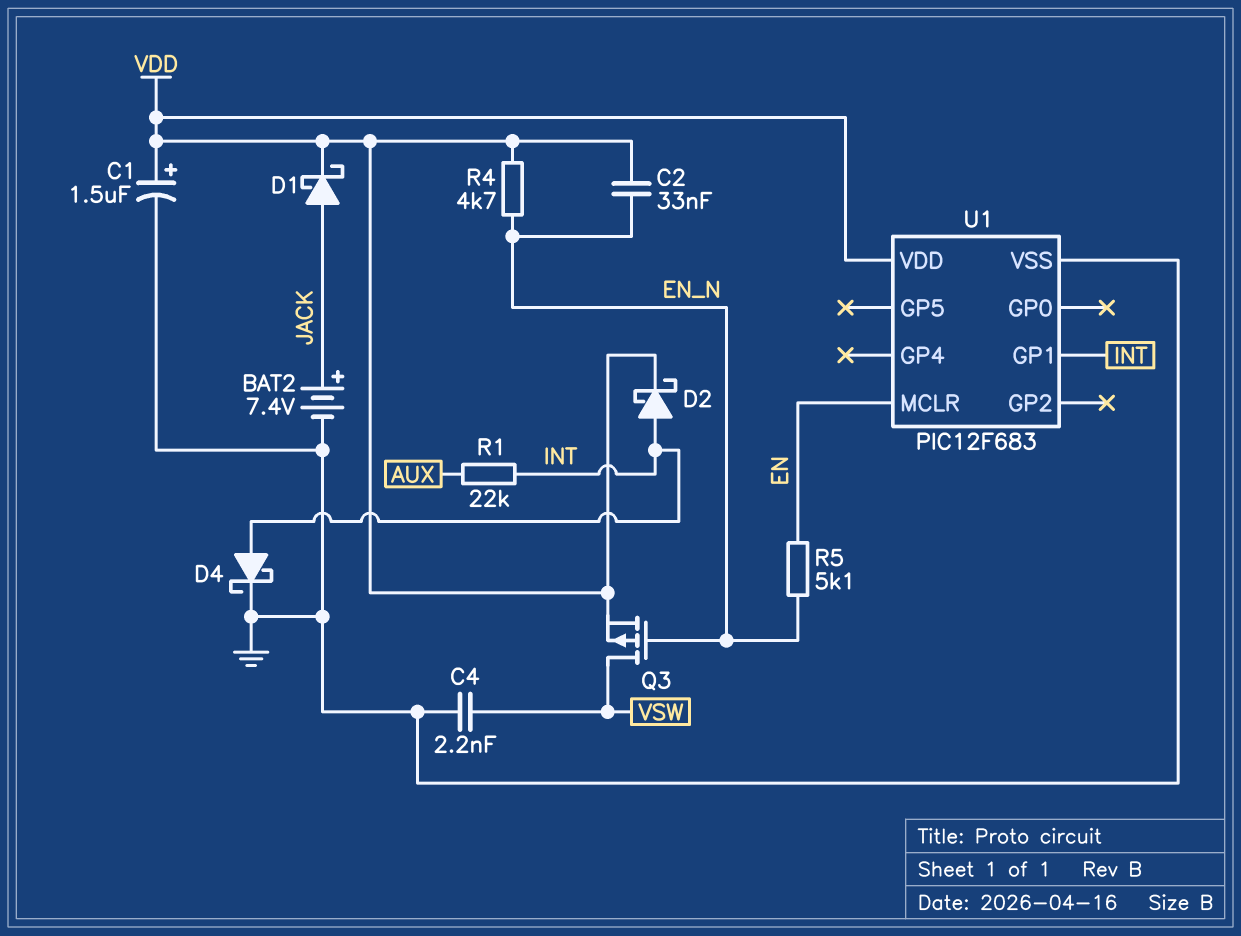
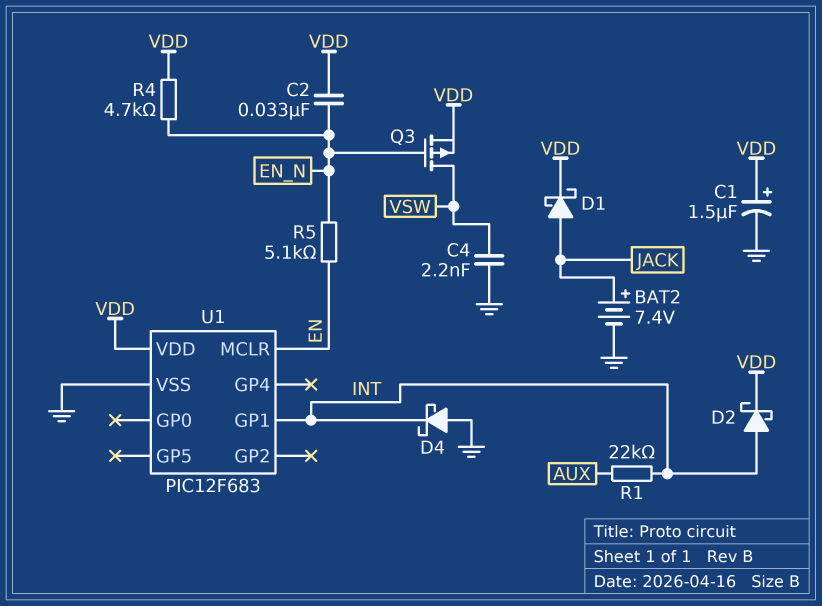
D4: schottky (A INT, K GND) -> schottky (A GND, K INT)

